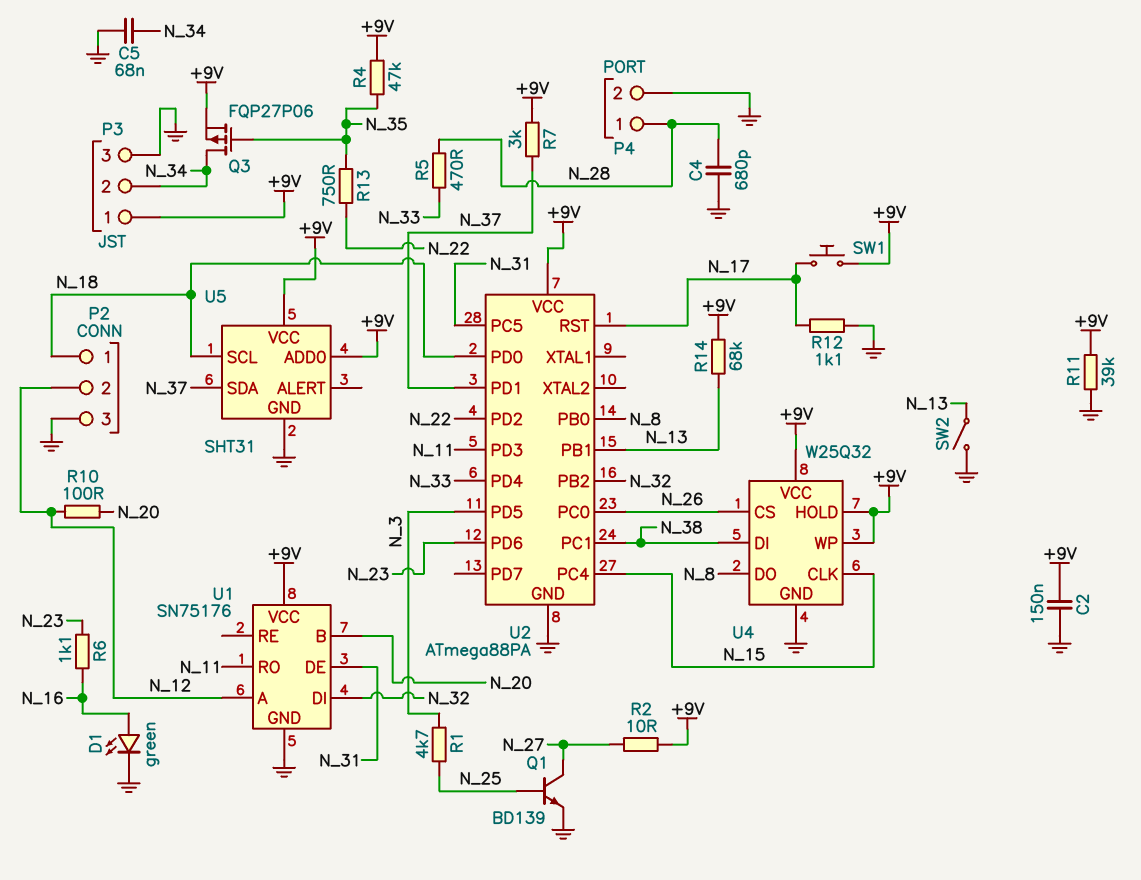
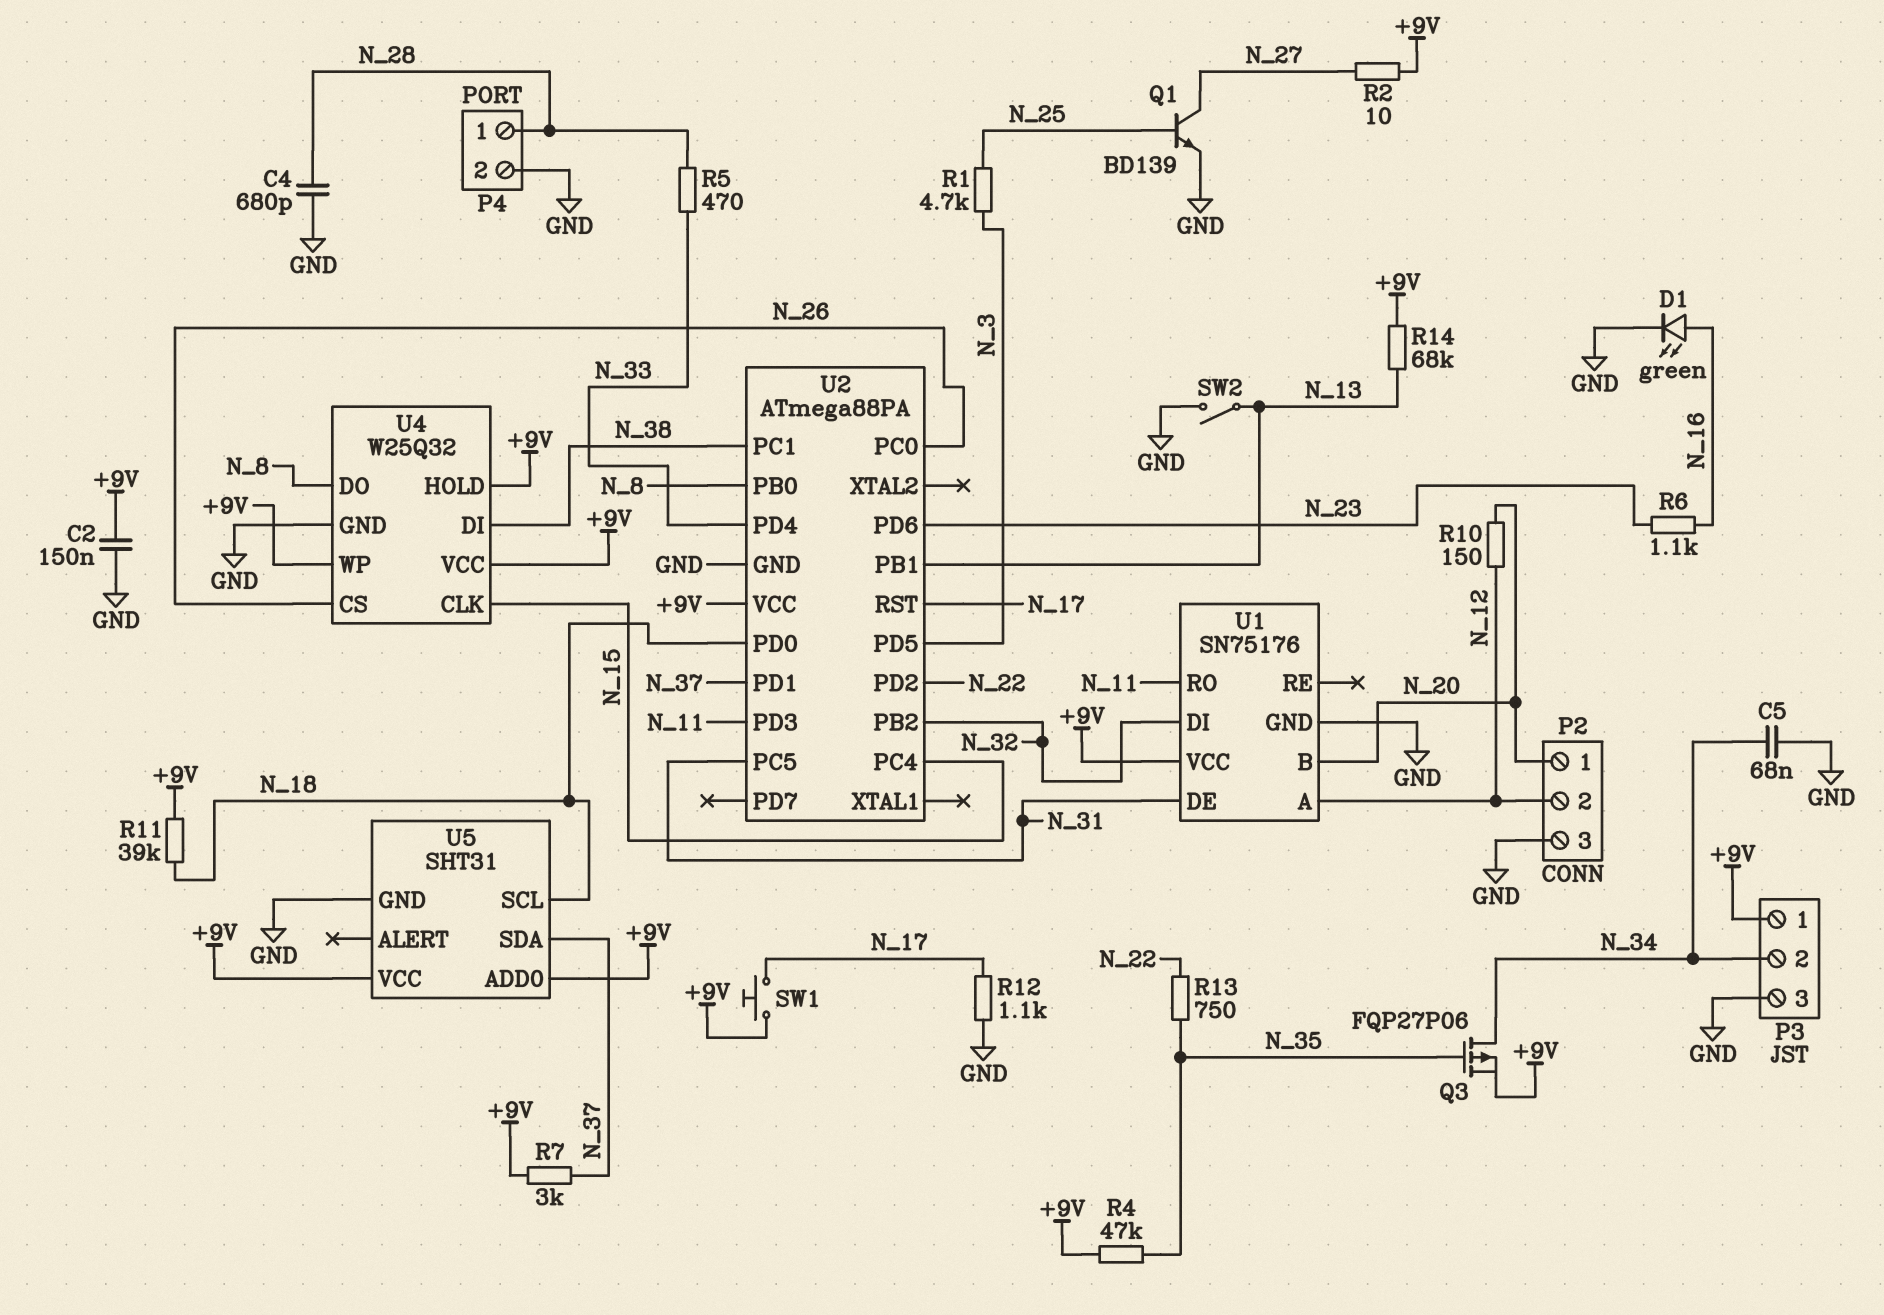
P2 pin 1: N_18 -> N_20
R10: 100 (N_12, N_20) -> 150 (N_12, N_20)
R11: 39k (+9V, GND) -> 39k (+9V, N_18)

